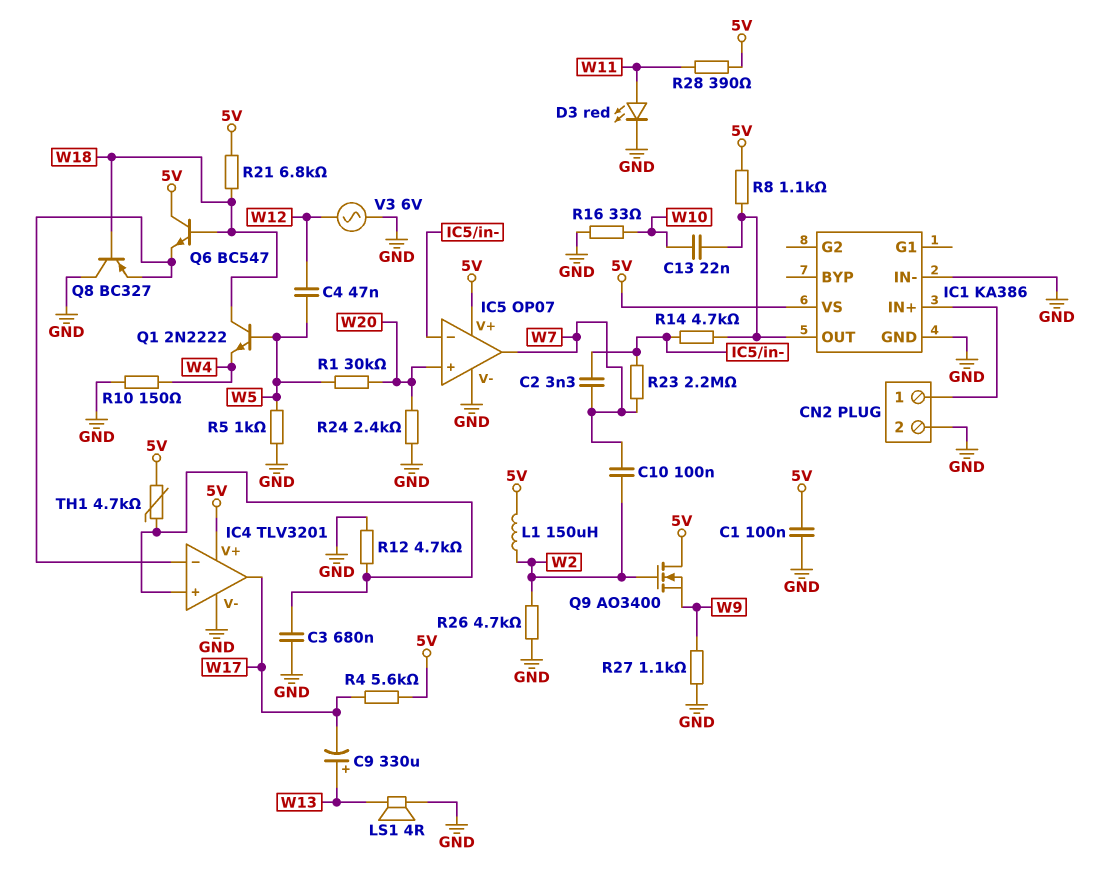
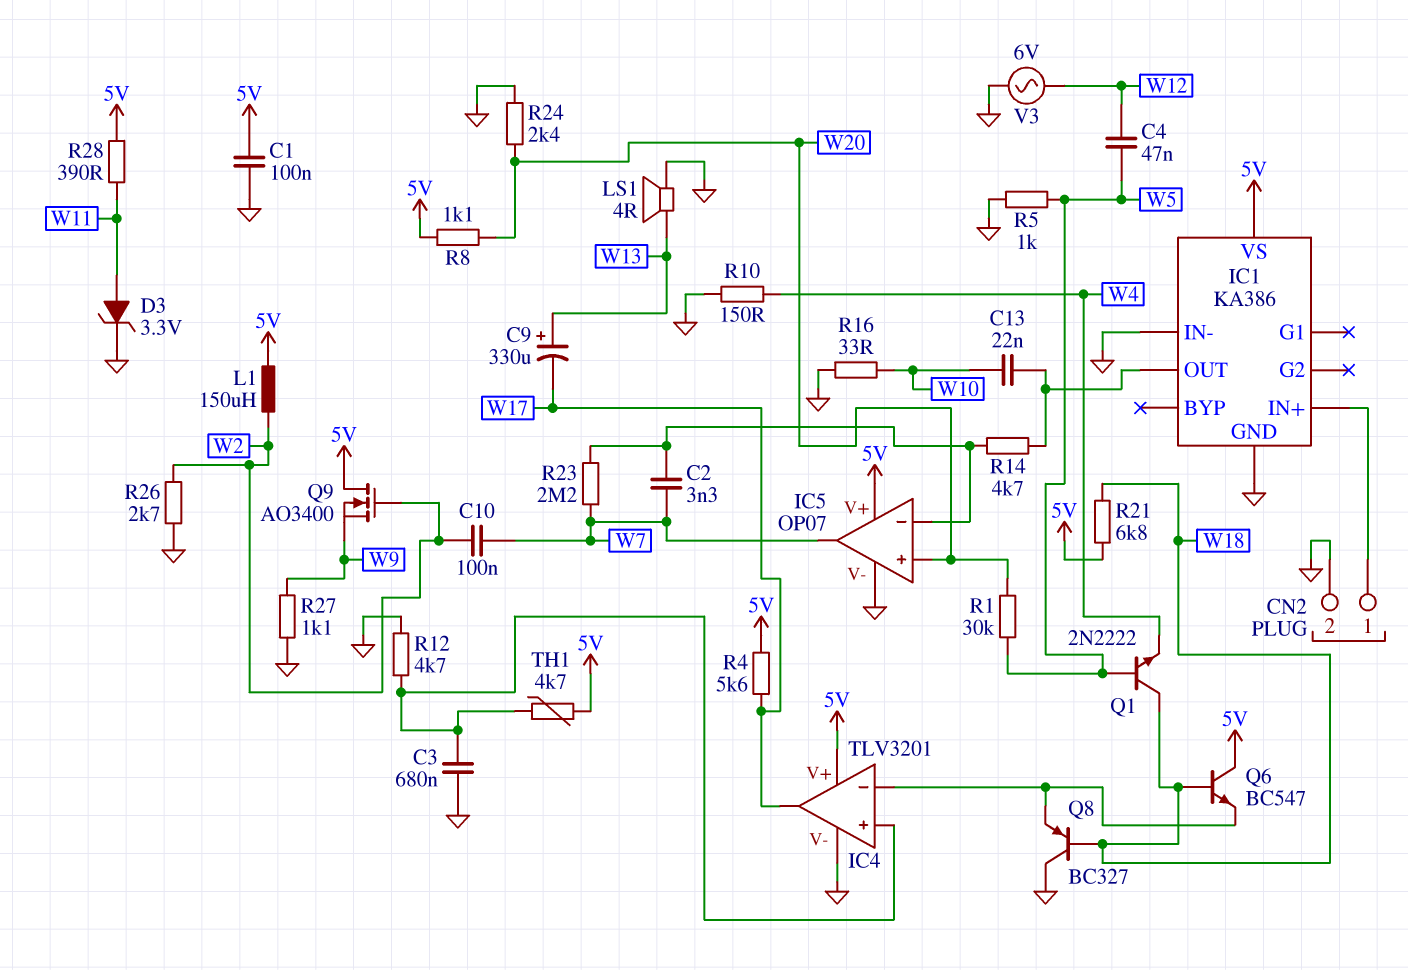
D3: LED red (A W11, K GND) -> zener 3.3V (A W11, K GND)
R8: 1.1k (5V, IC1/OUT) -> 1.1k (5V, W20)
R26: 4.7k (GND, W2) -> 2.7k (GND, W2)

